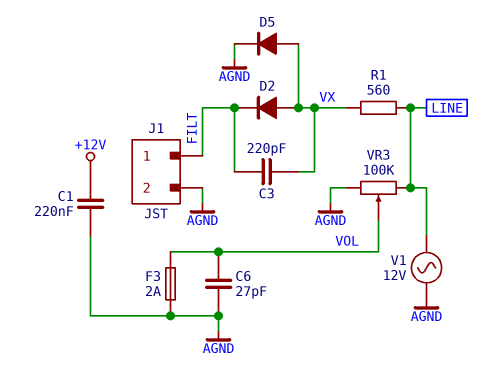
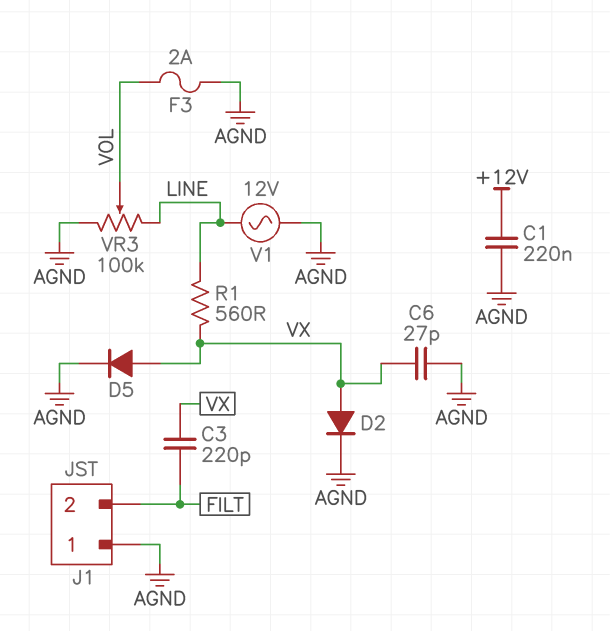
C6: 27pF (AGND, VOL) -> 27pF (AGND, VX)
D2: diode (A VX, K FILT) -> diode (A VX, K AGND)
J1 pin 1: FILT -> AGND
J1 pin 2: AGND -> FILT

